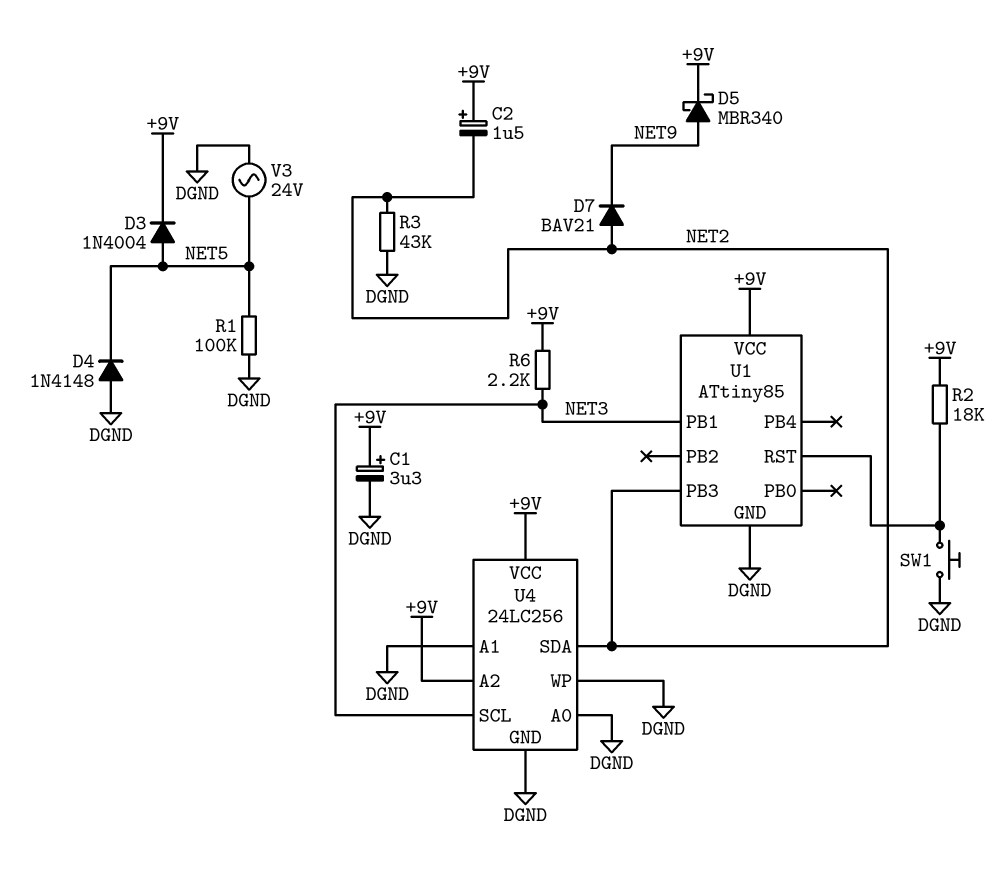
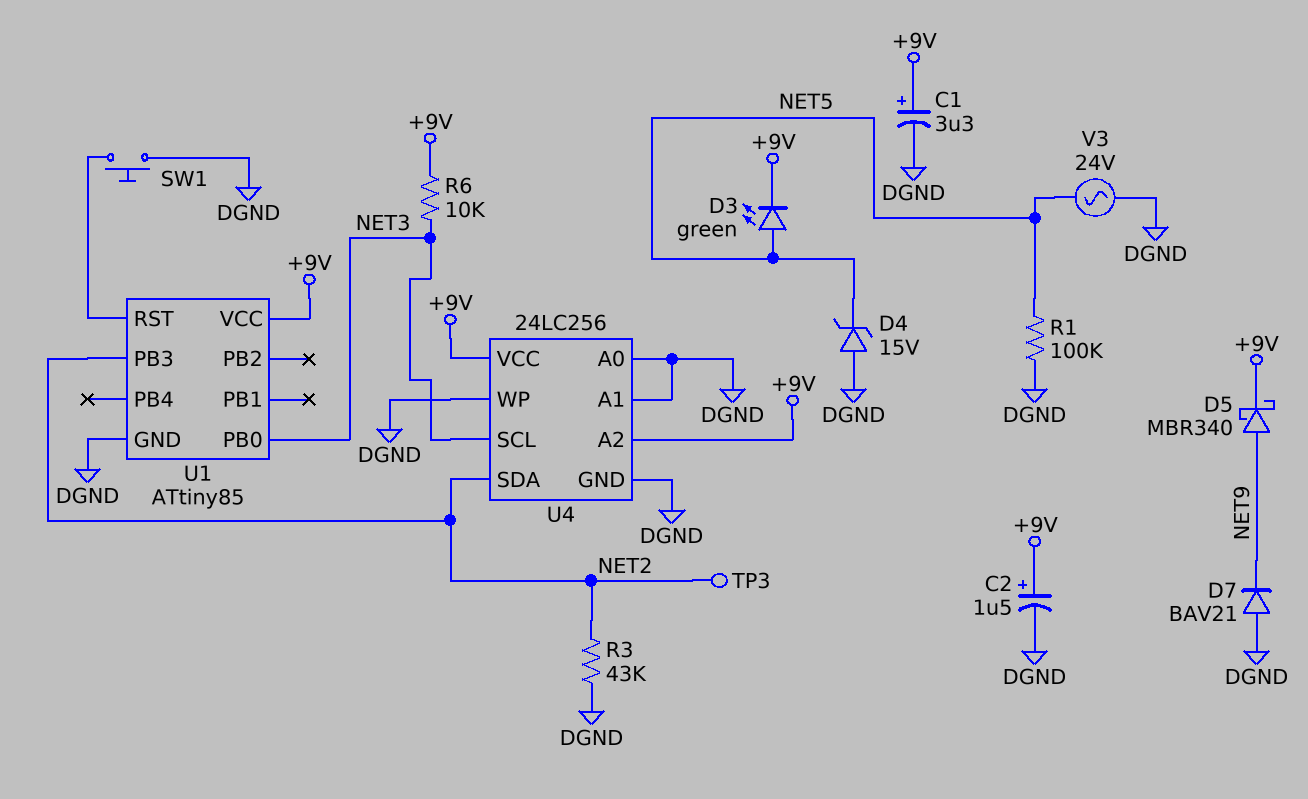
C2: 1.5uF (plus +9V, minus NET2) -> 1.5uF (plus +9V, minus DGND)
D3: diode 1N4004 (A NET5, K +9V) -> LED green (A NET5, K +9V)
D4: diode 1N4148 (A DGND, K NET5) -> zener 15V (A DGND, K NET5)
D7: diode BAV21 (A NET2, K NET9) -> diode BAV21 (A DGND, K NET9)
R2: 18k (+9V, U1/RST) -> none
R6: 2.2k (+9V, NET3) -> 10k (+9V, NET3)
TP3: none -> test point (NET2)
U1 pin PB0: none -> NET3
U1 pin PB1: NET3 -> none

